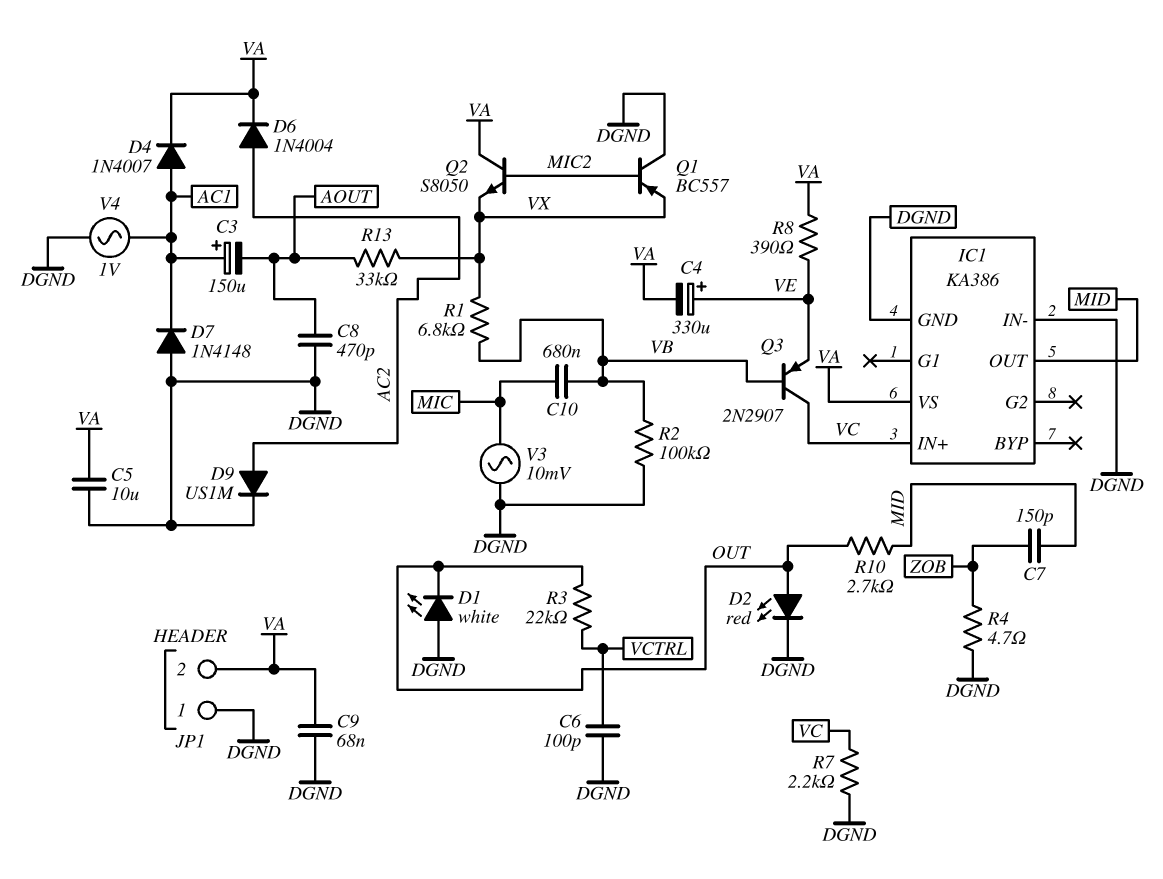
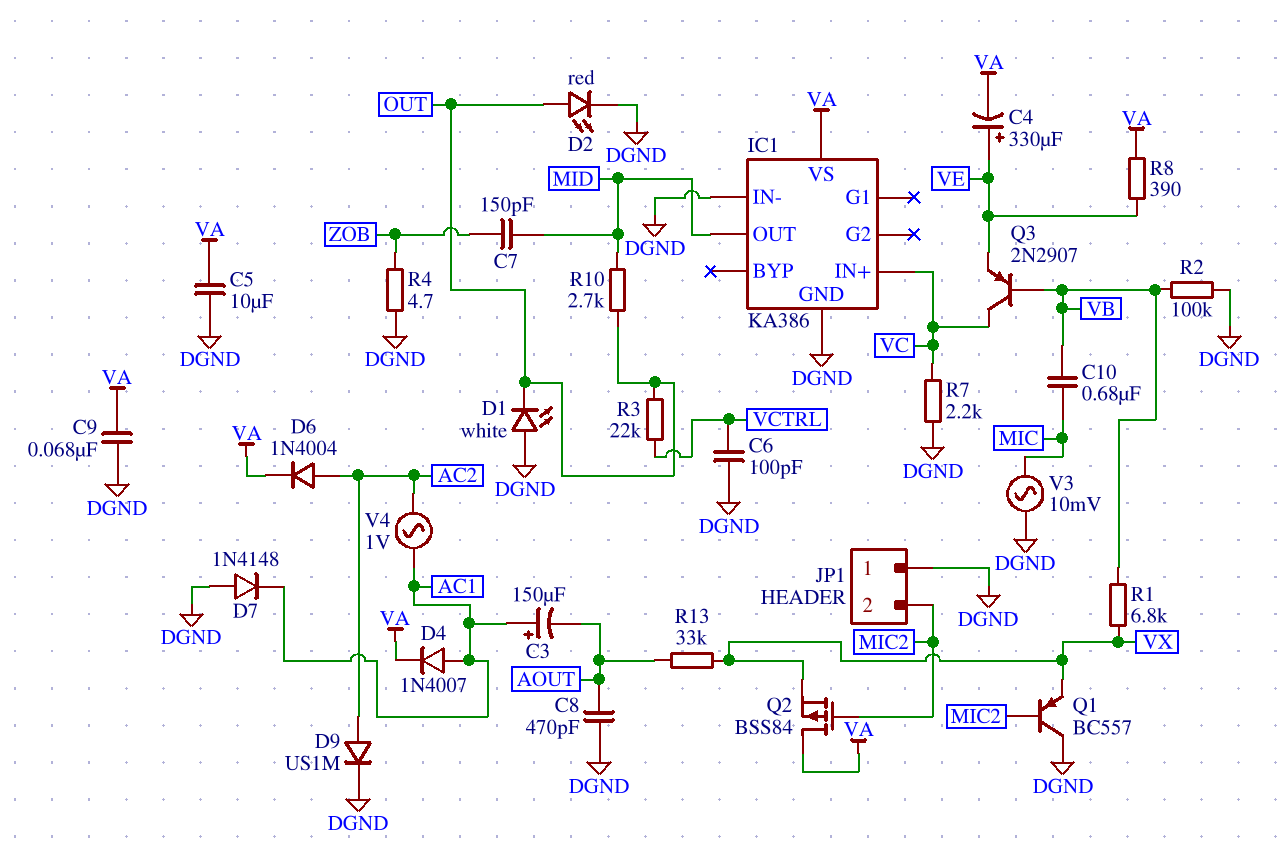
JP1 pin 2: VA -> MIC2
Q2: NPN S8050 (B MIC2, C VA, E VX) -> PMOS BSS84 (G MIC2, D VA, S VX)
V4: AC 1V (AC1, DGND) -> AC 1V (AC1, AC2)

